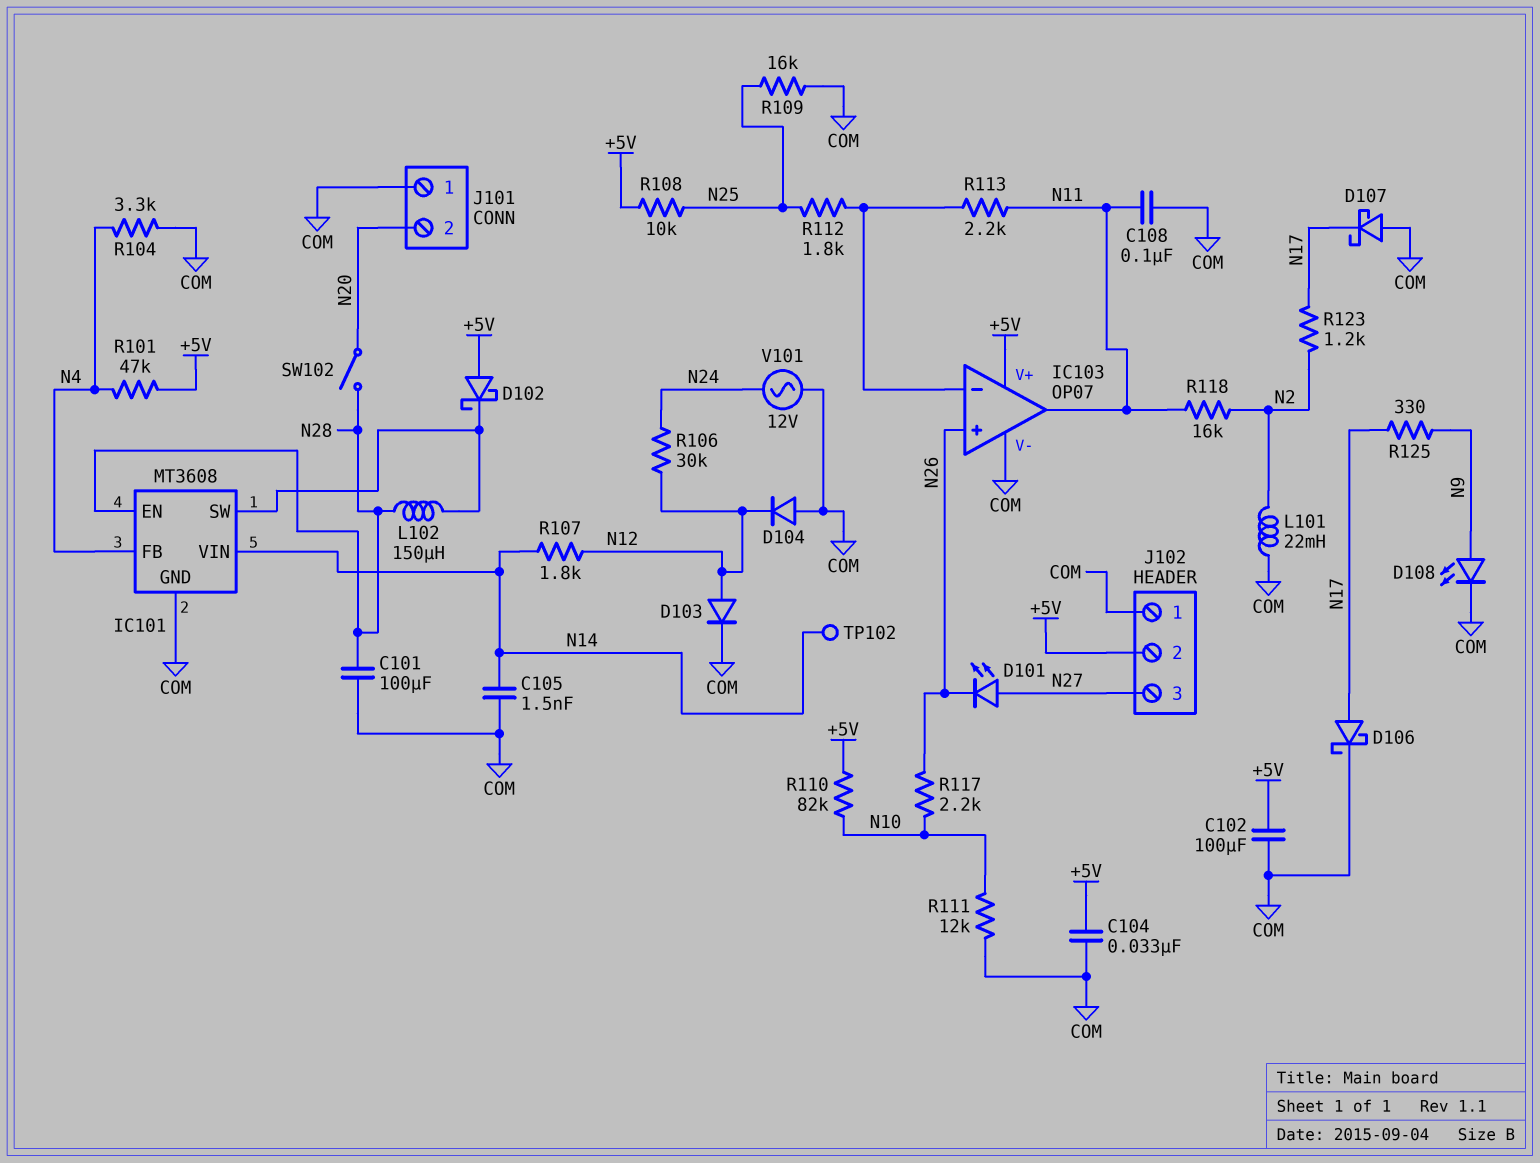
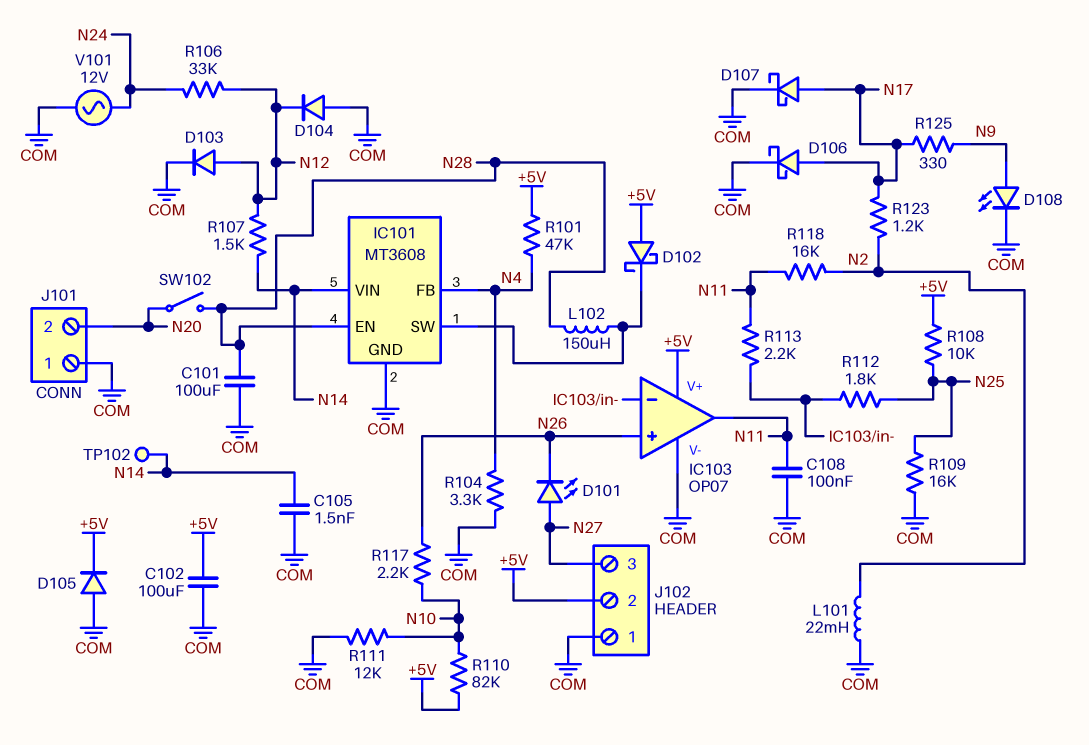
C104: 33nF (+5V, COM) -> none
D105: none -> diode (A COM, K +5V)
D107: schottky (A COM, K N17) -> schottky (A N17, K COM)
R106: 30k (N12, N24) -> 33k (N12, N24)
R107: 1.8k (N12, N14) -> 1.5k (N12, N14)

